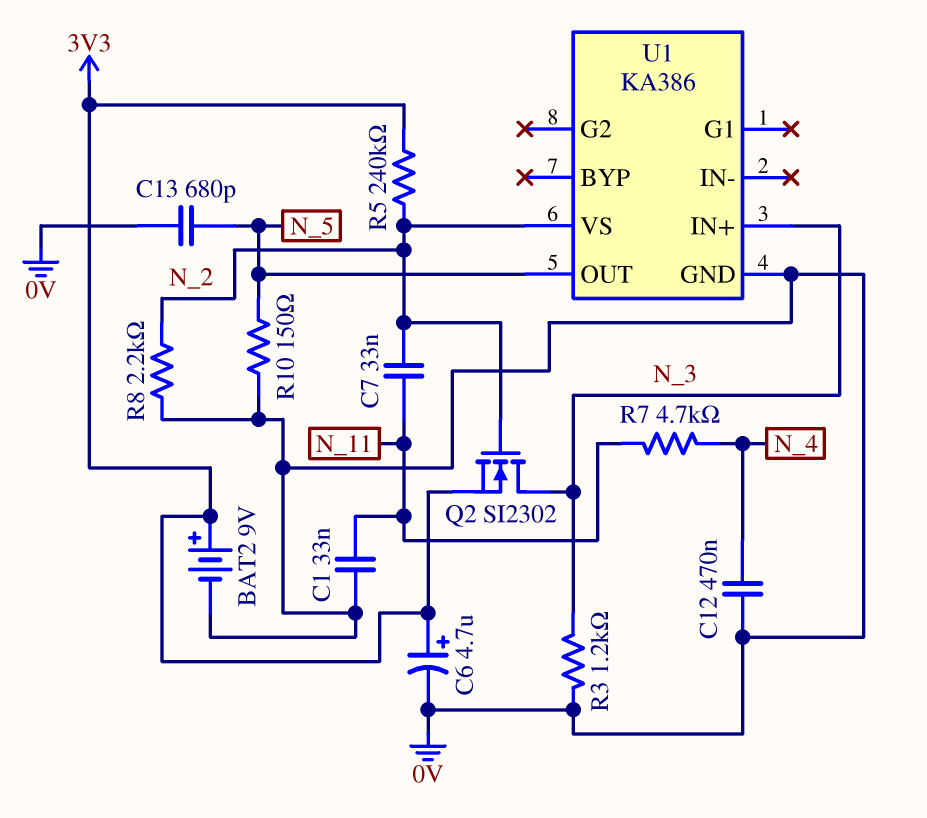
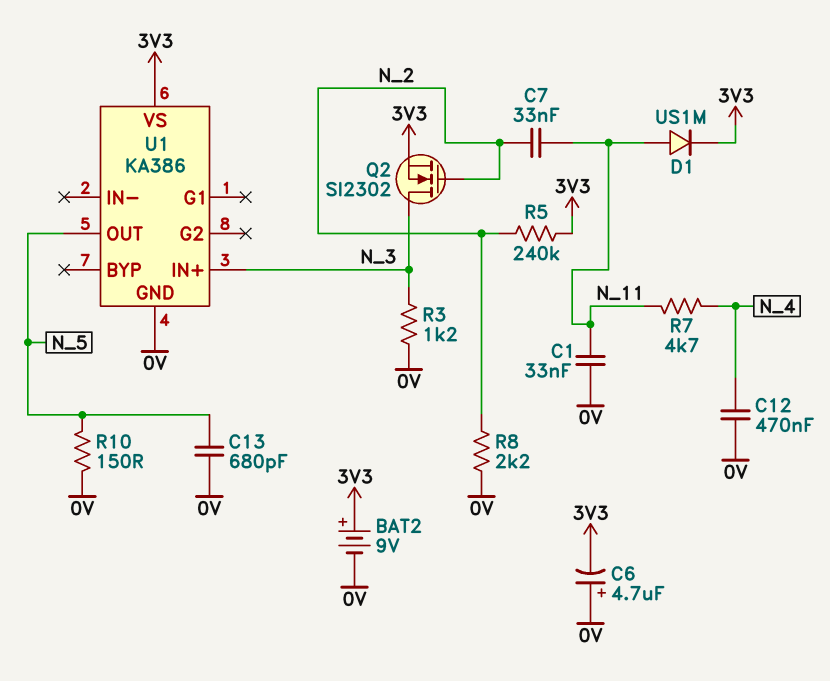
C6: 4.7uF (plus 3V3, minus 0V) -> 4.7uF (plus 0V, minus 3V3)
D1: none -> diode US1M (A N_11, K 3V3)
U1 pin VS: N_2 -> 3V3

